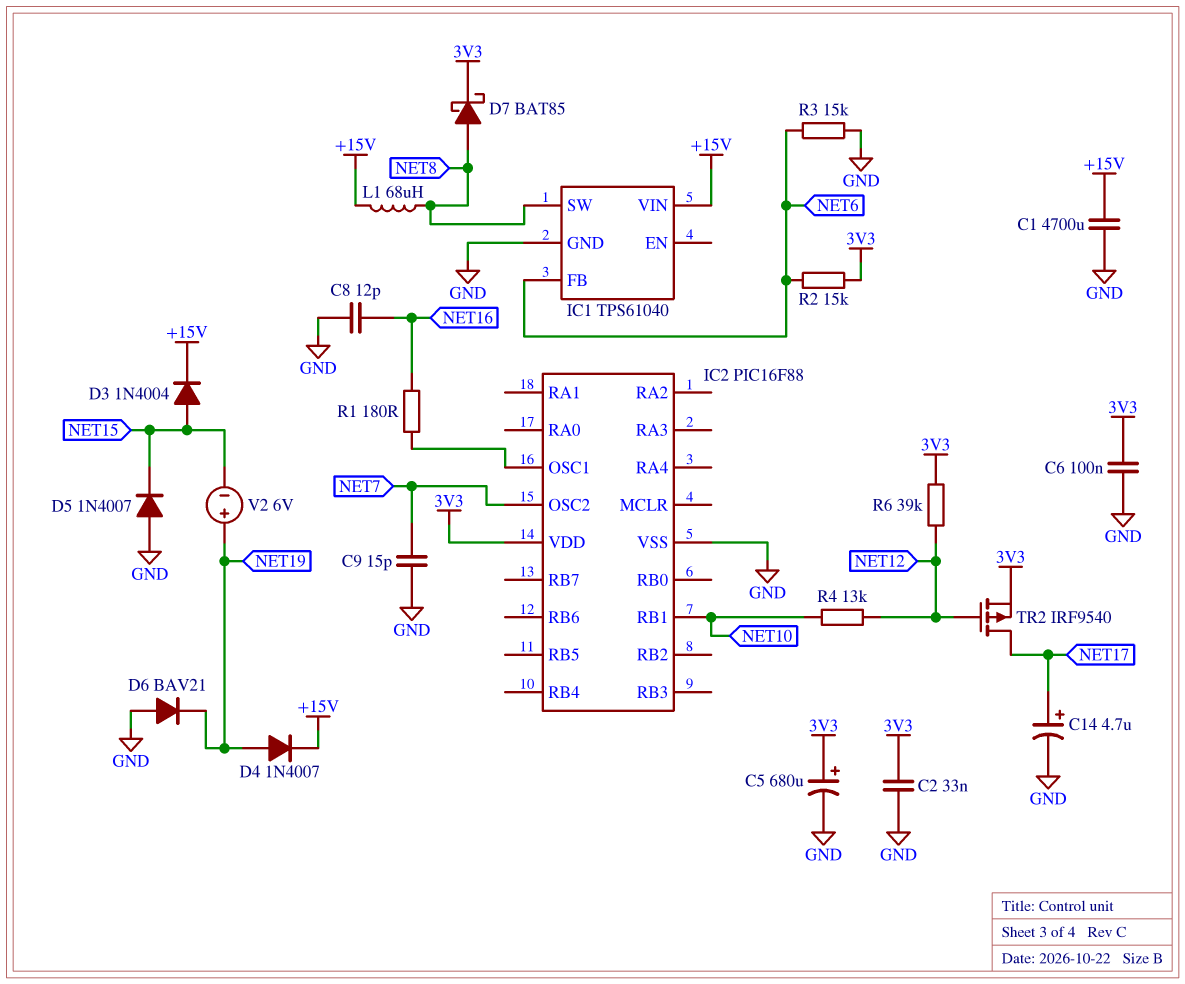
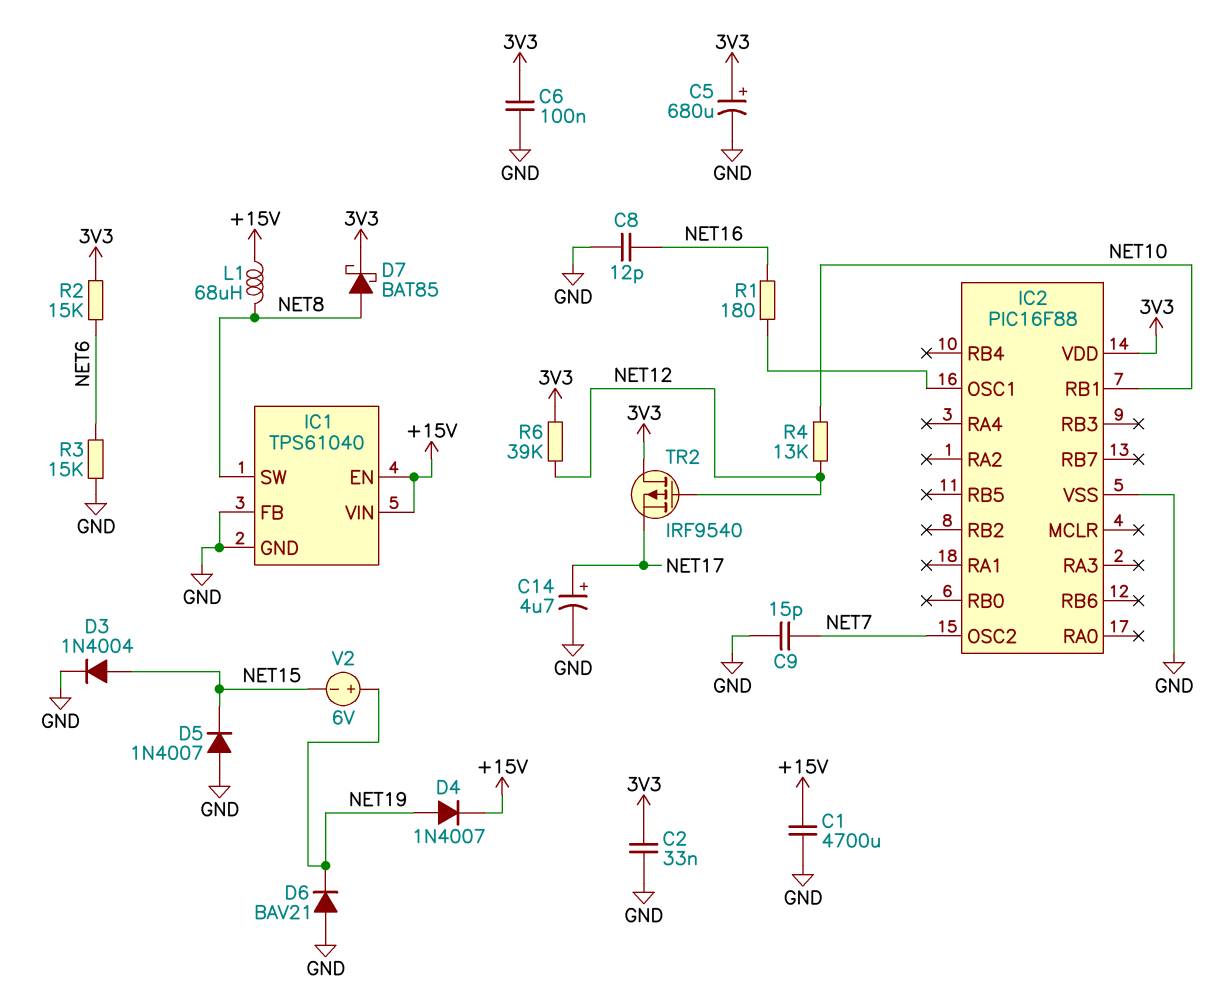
D3: diode 1N4004 (A NET15, K +15V) -> diode 1N4004 (A NET15, K GND)
IC1 pin EN: none -> +15V
IC1 pin FB: NET6 -> GND
TR2: PMOS IRF9540 (G NET12, D NET17, S 3V3) -> PMOS IRF9540 (G NET12, D 3V3, S NET17)

